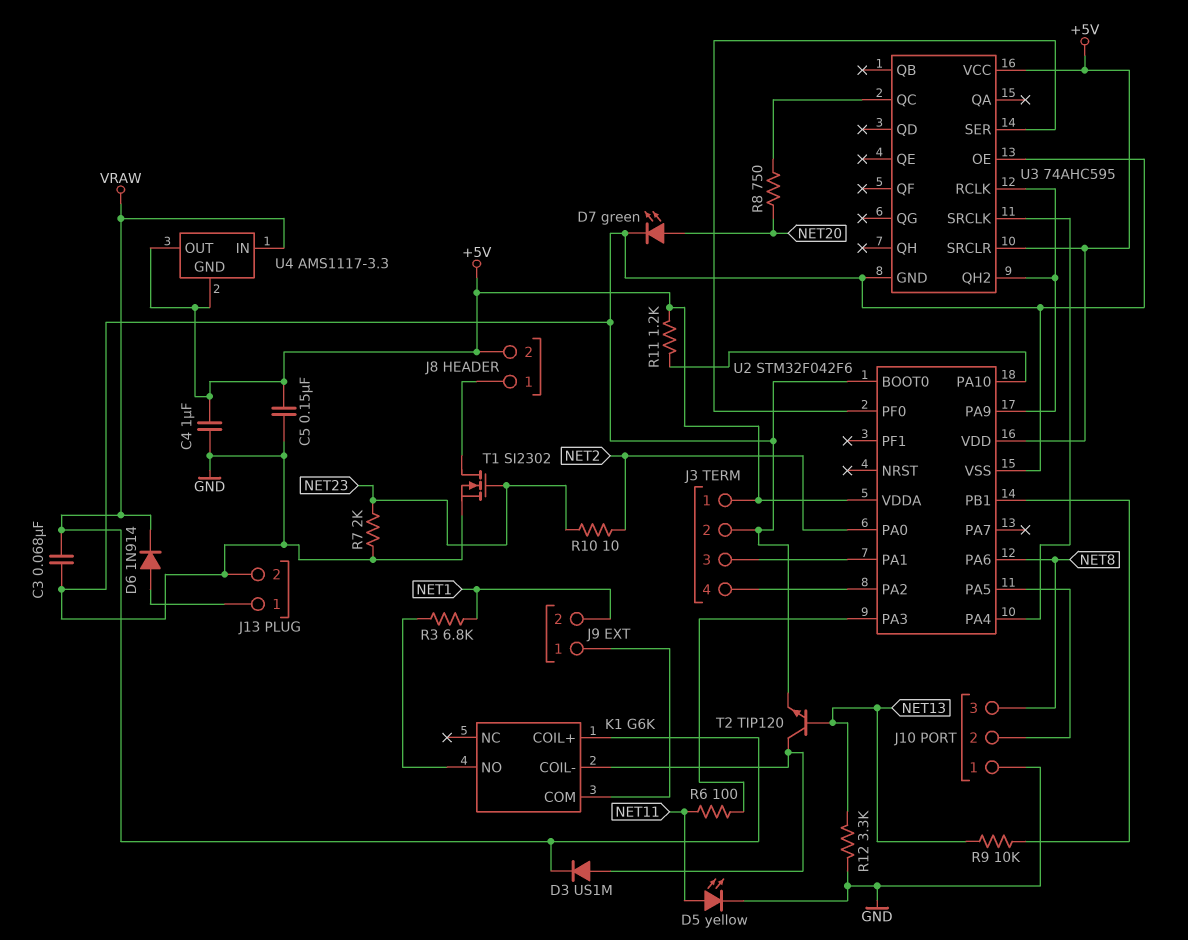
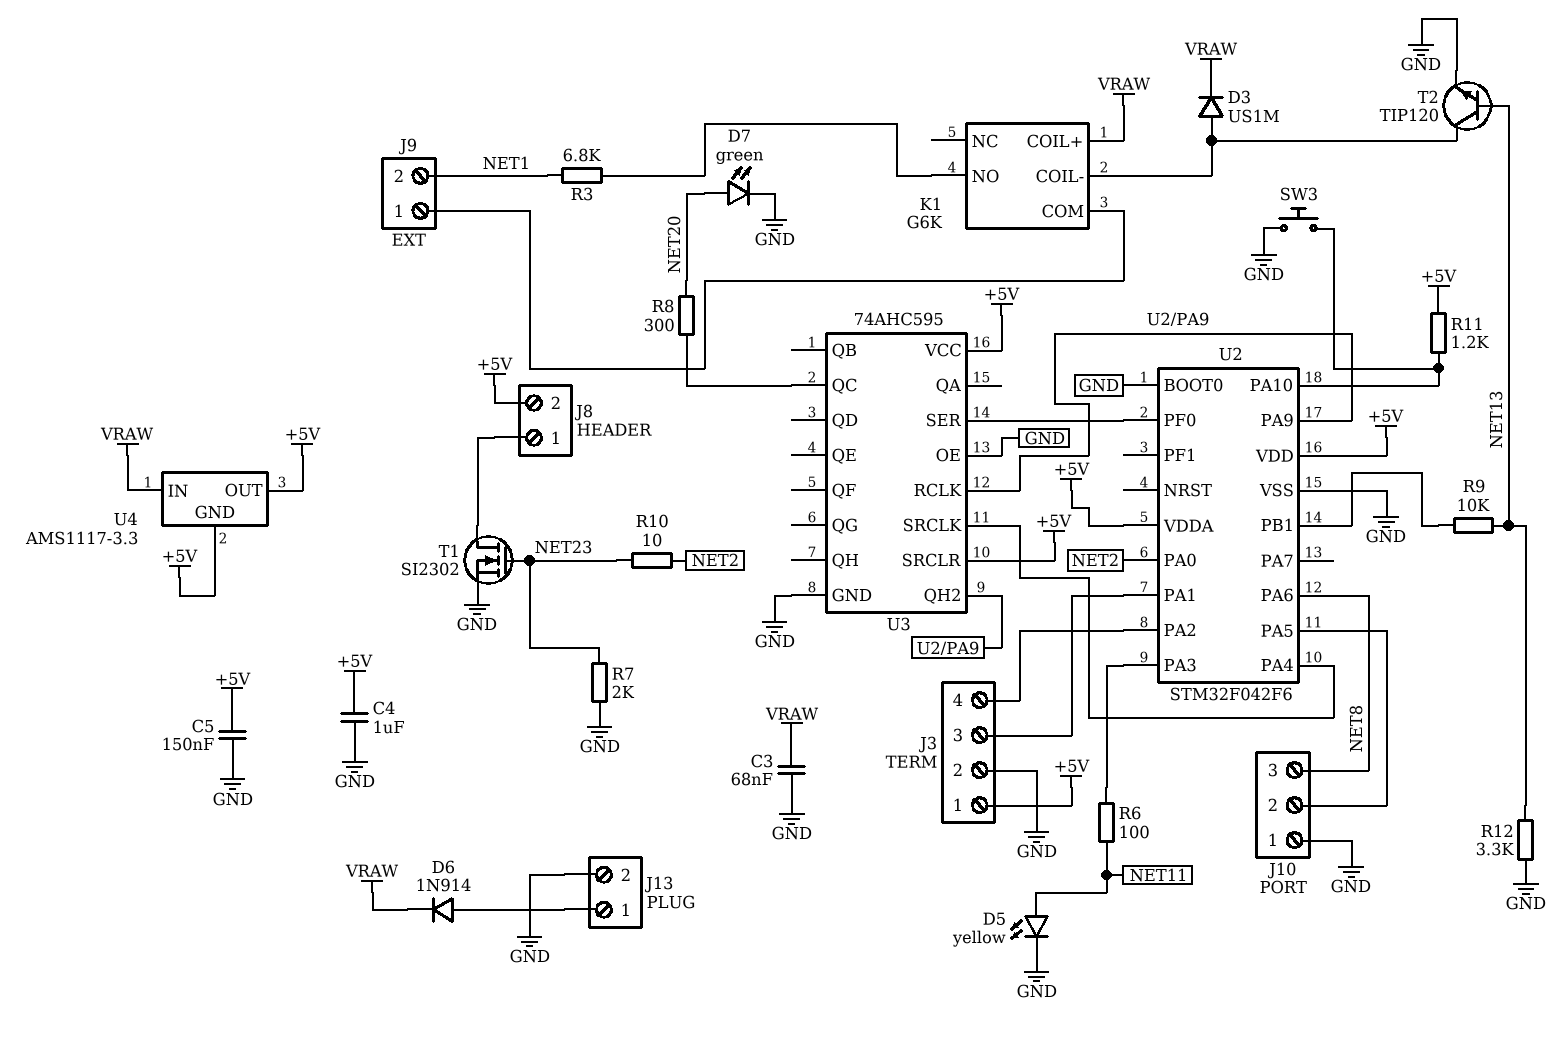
R8: 750 (NET20, U3/QC) -> 300 (NET20, U3/QC)
SW3: none -> button (GND, U2/PA10)

